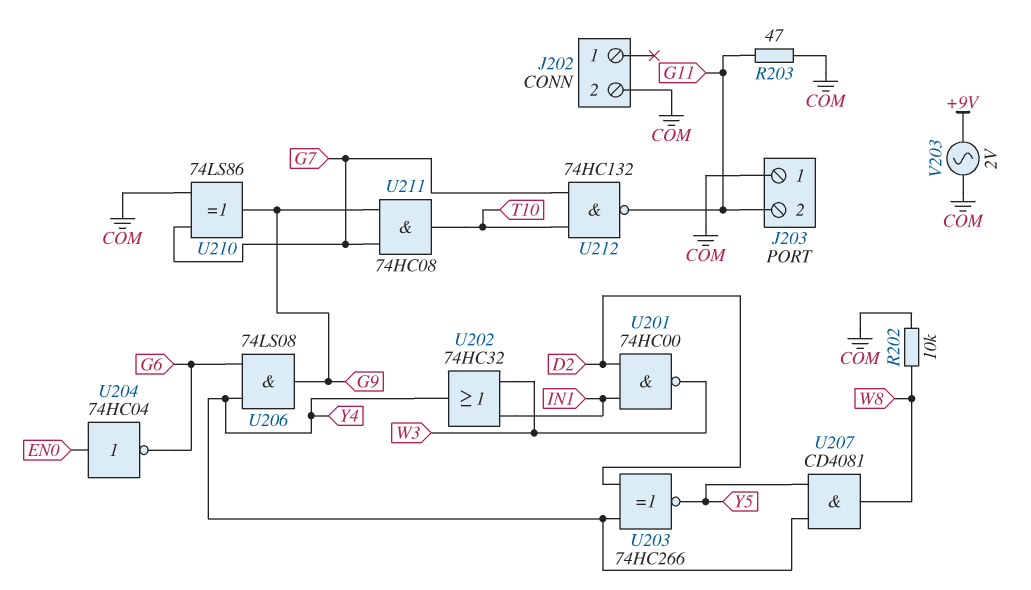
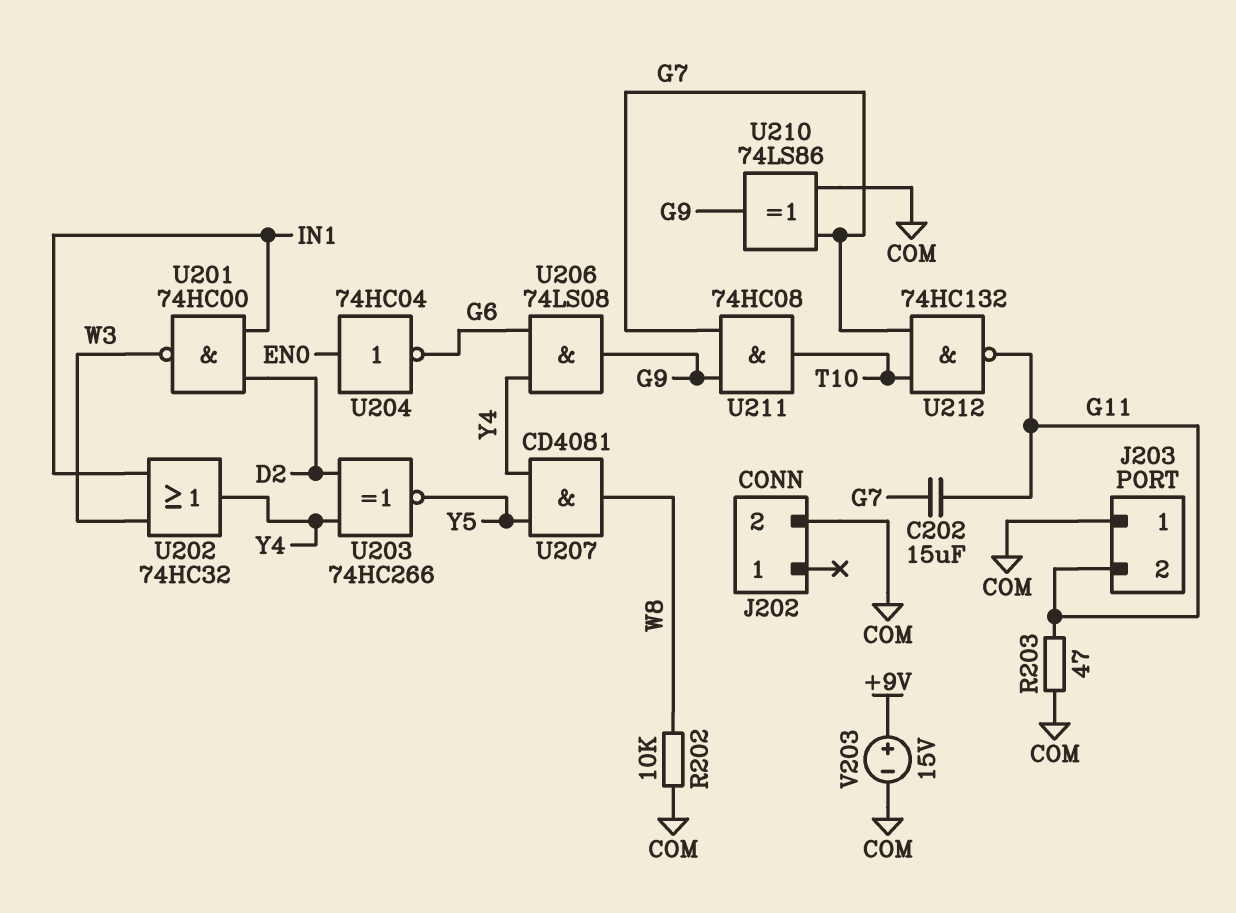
C202: none -> 15uF (G7, G11)
V203: AC 2V (+9V, COM) -> 15V (plus +9V, minus COM)

